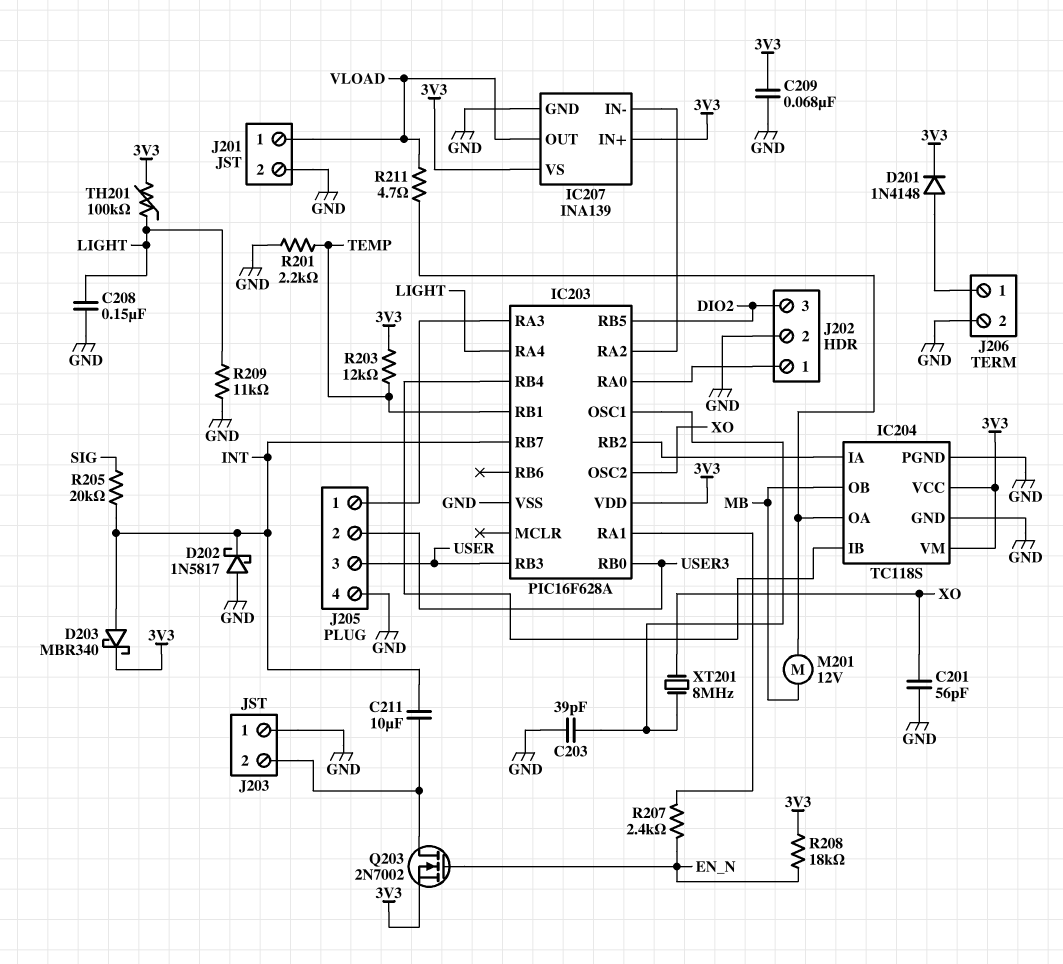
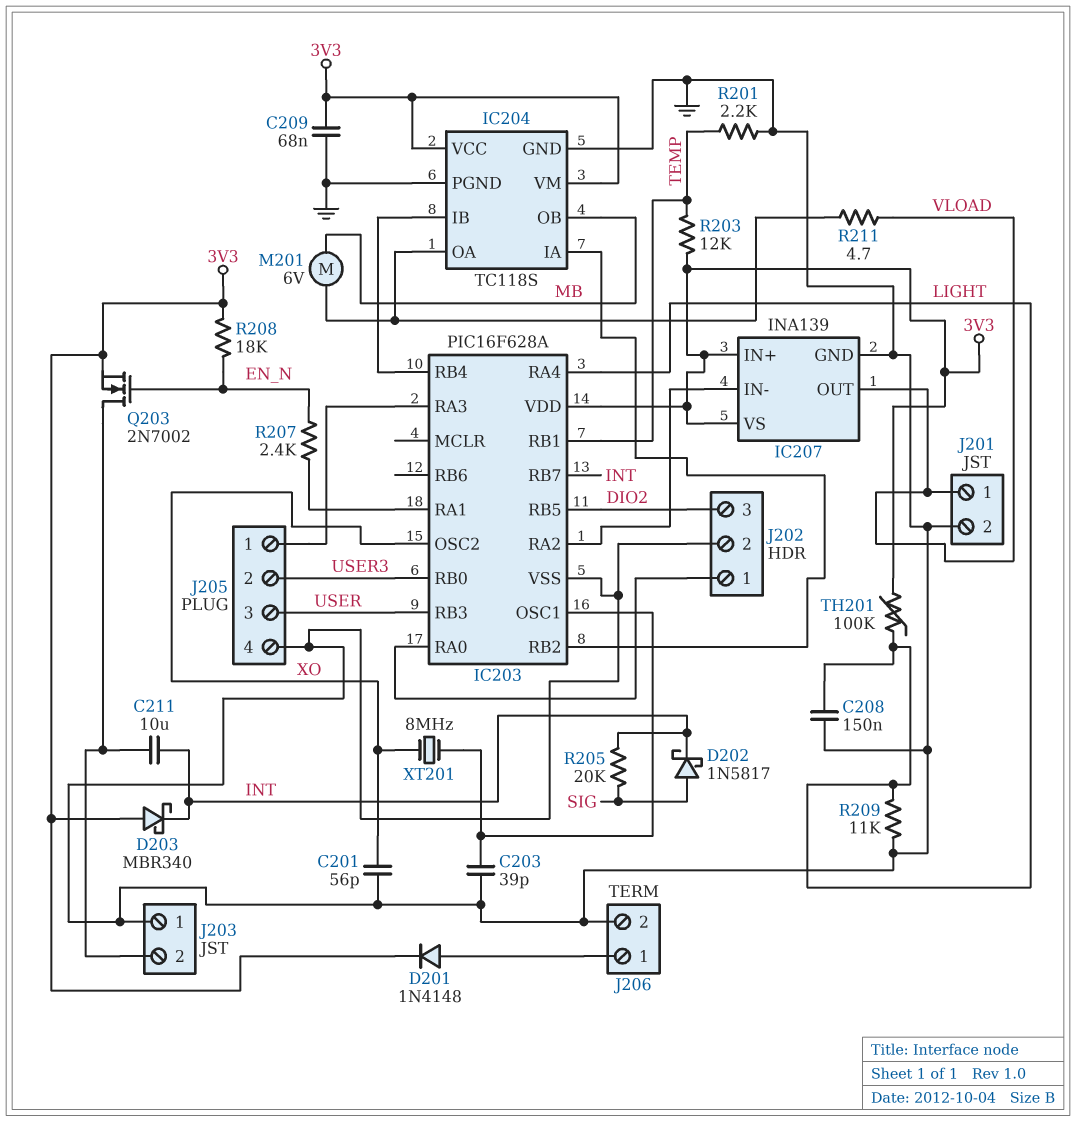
D202: schottky 1N5817 (A GND, K INT) -> schottky 1N5817 (A SIG, K INT)
D203: schottky MBR340 (A INT, K 3V3) -> schottky MBR340 (A 3V3, K INT)
M201: motor 12V (IC204/OA, MB) -> motor 6V (IC204/OA, MB)

